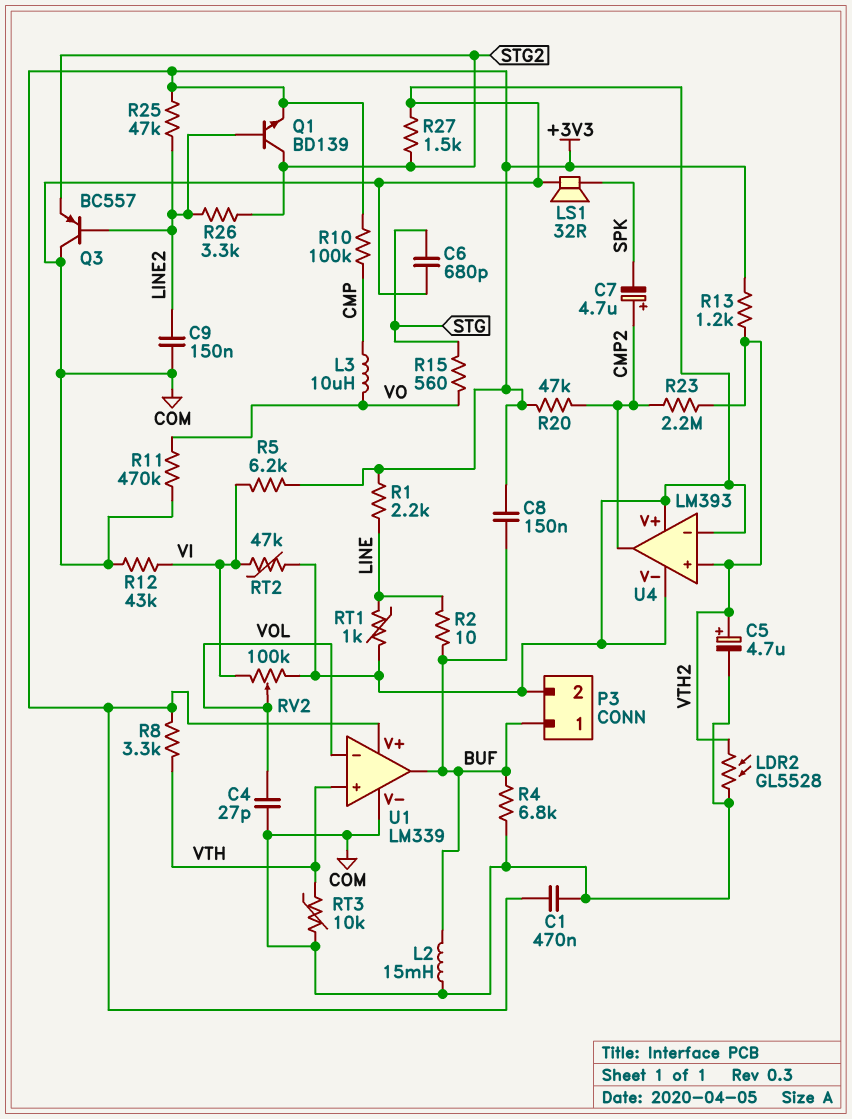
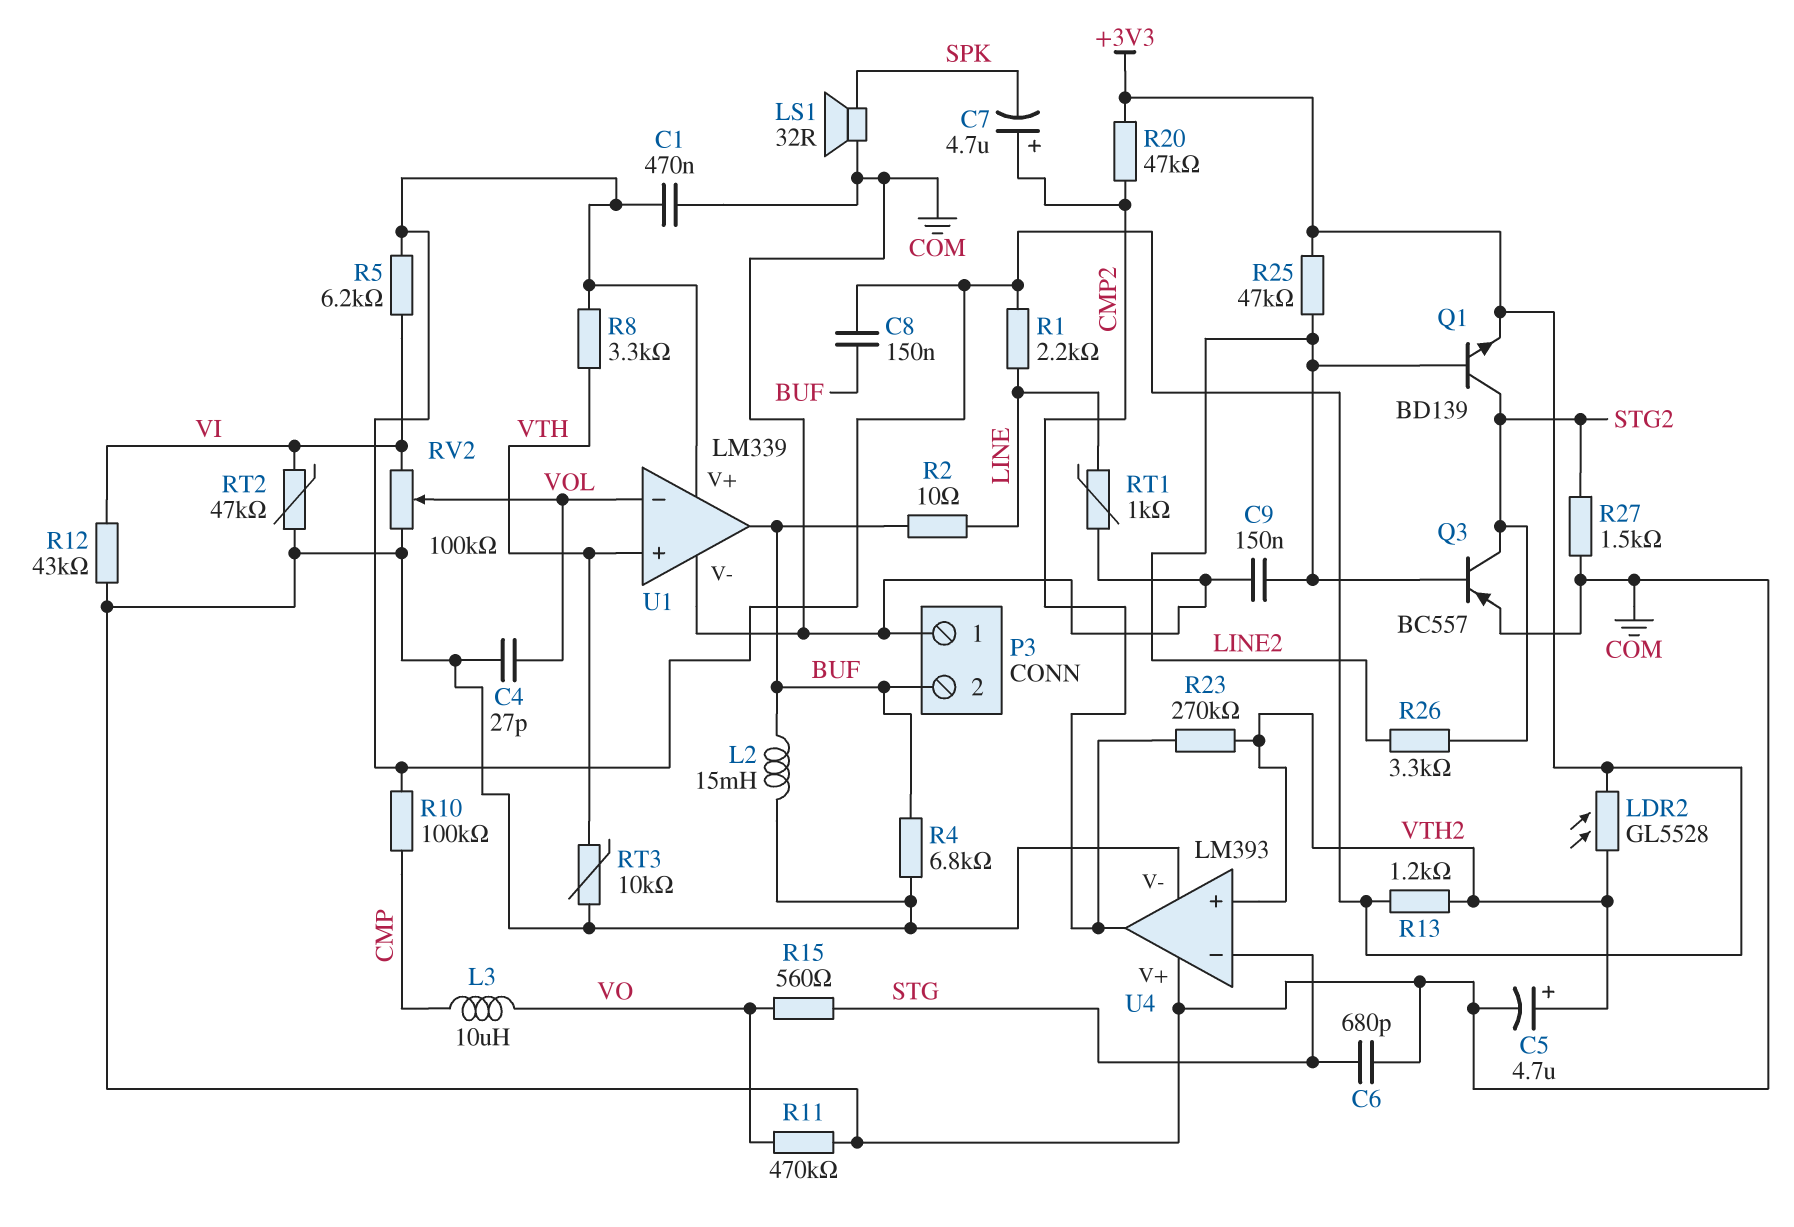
LDR2: GL5528 (COM, VTH2) -> GL5528 (+3V3, VTH2)
P3 pin 1: BUF -> COM
P3 pin 2: COM -> BUF
Q3: PNP BC557 (B LINE2, C COM, E STG2) -> PNP BC557 (B LINE2, C STG2, E COM)
R23: 2.2M (CMP2, VTH2) -> 270k (CMP2, VTH2)
U4 pin in-: COM -> STG

